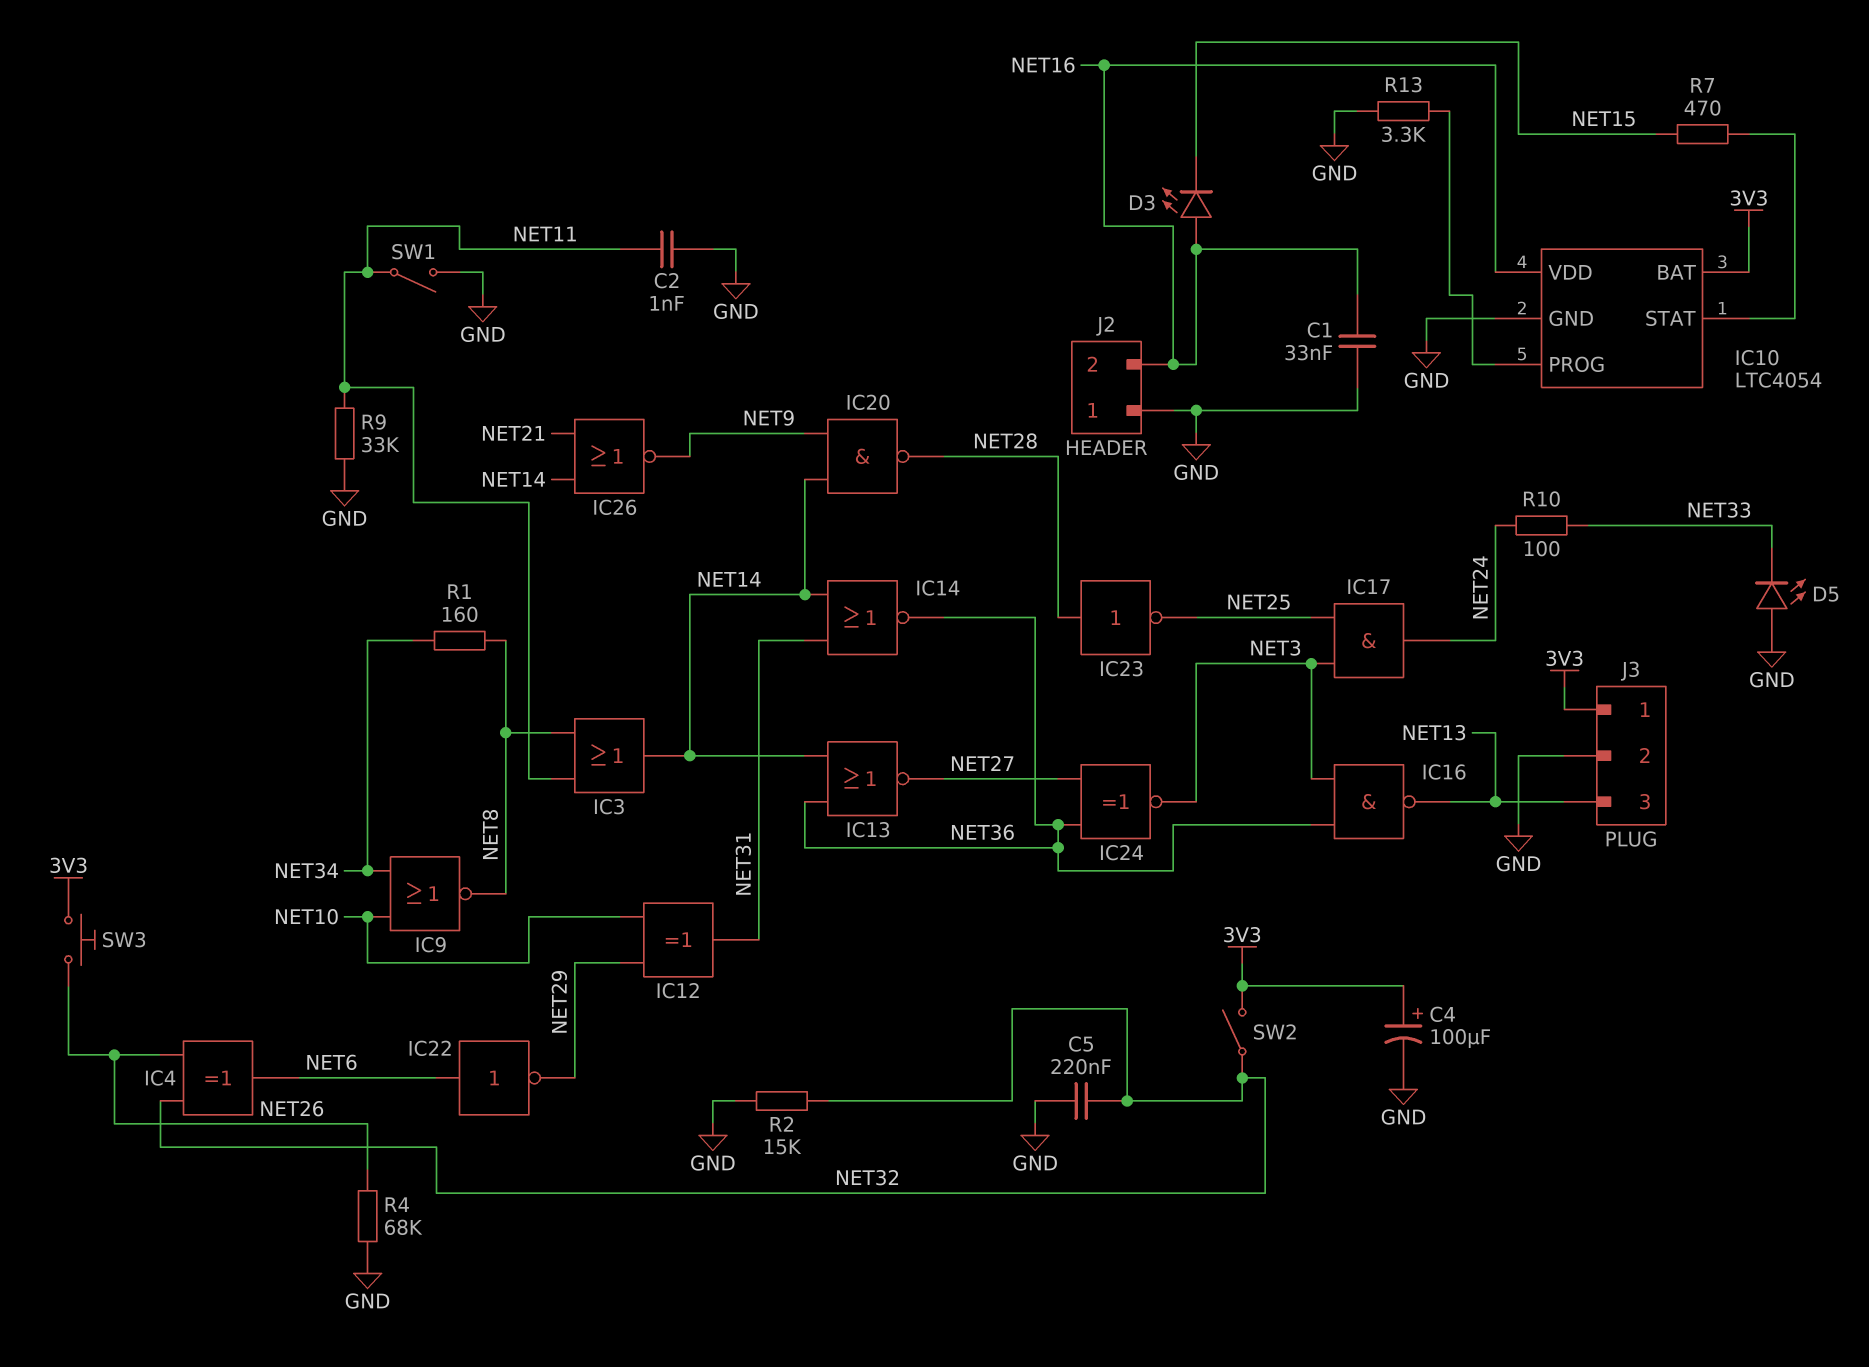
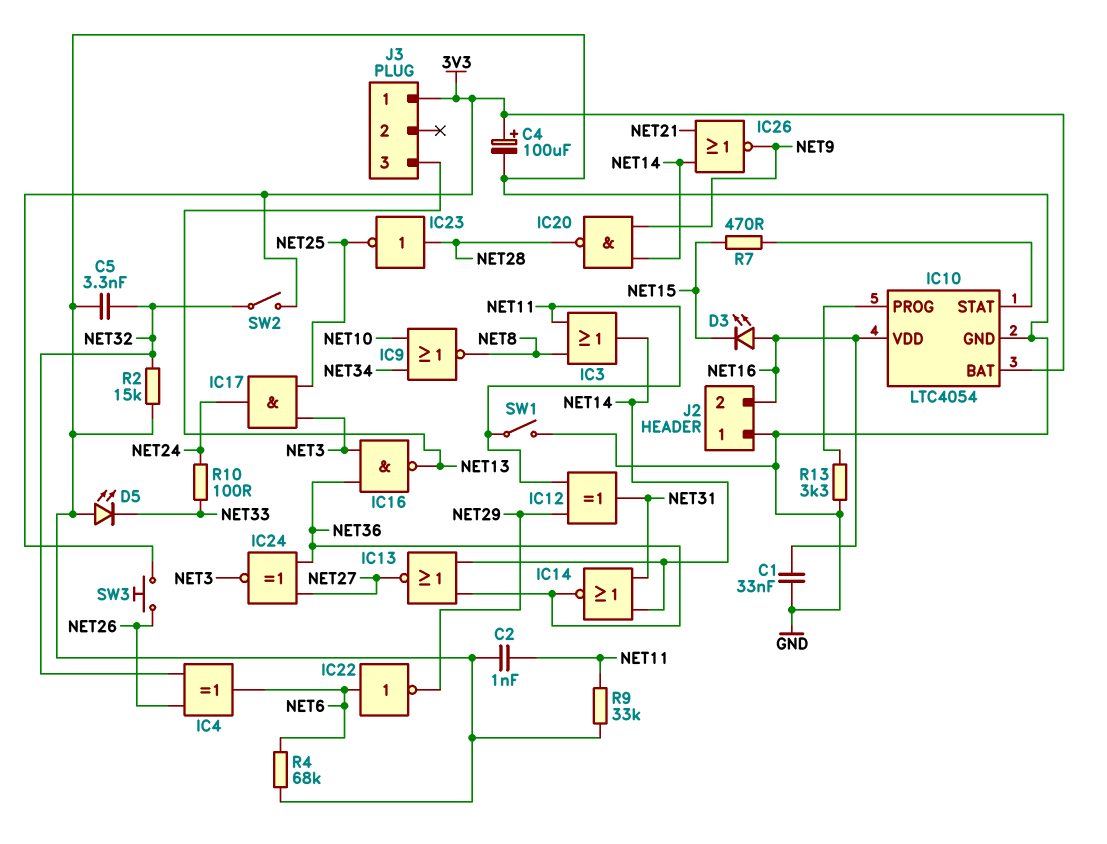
C5: 220nF (GND, NET32) -> 3.3nF (GND, NET32)
IC12: XOR (in NET10, in NET29, out NET31) -> XOR (in NET11, in NET29, out NET31)
J3 pin 2: GND -> none
R1: 160 (NET8, NET34) -> none
R4: 68k (GND, NET26) -> 68k (GND, NET6)

